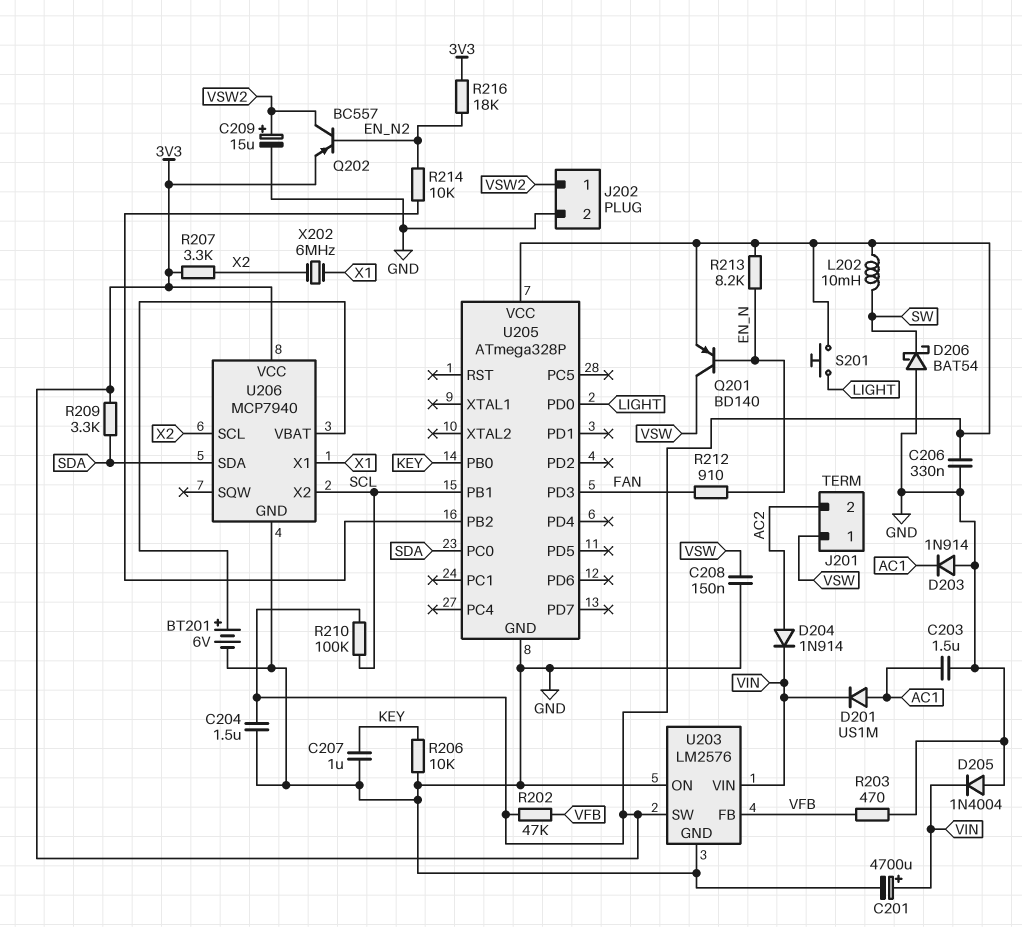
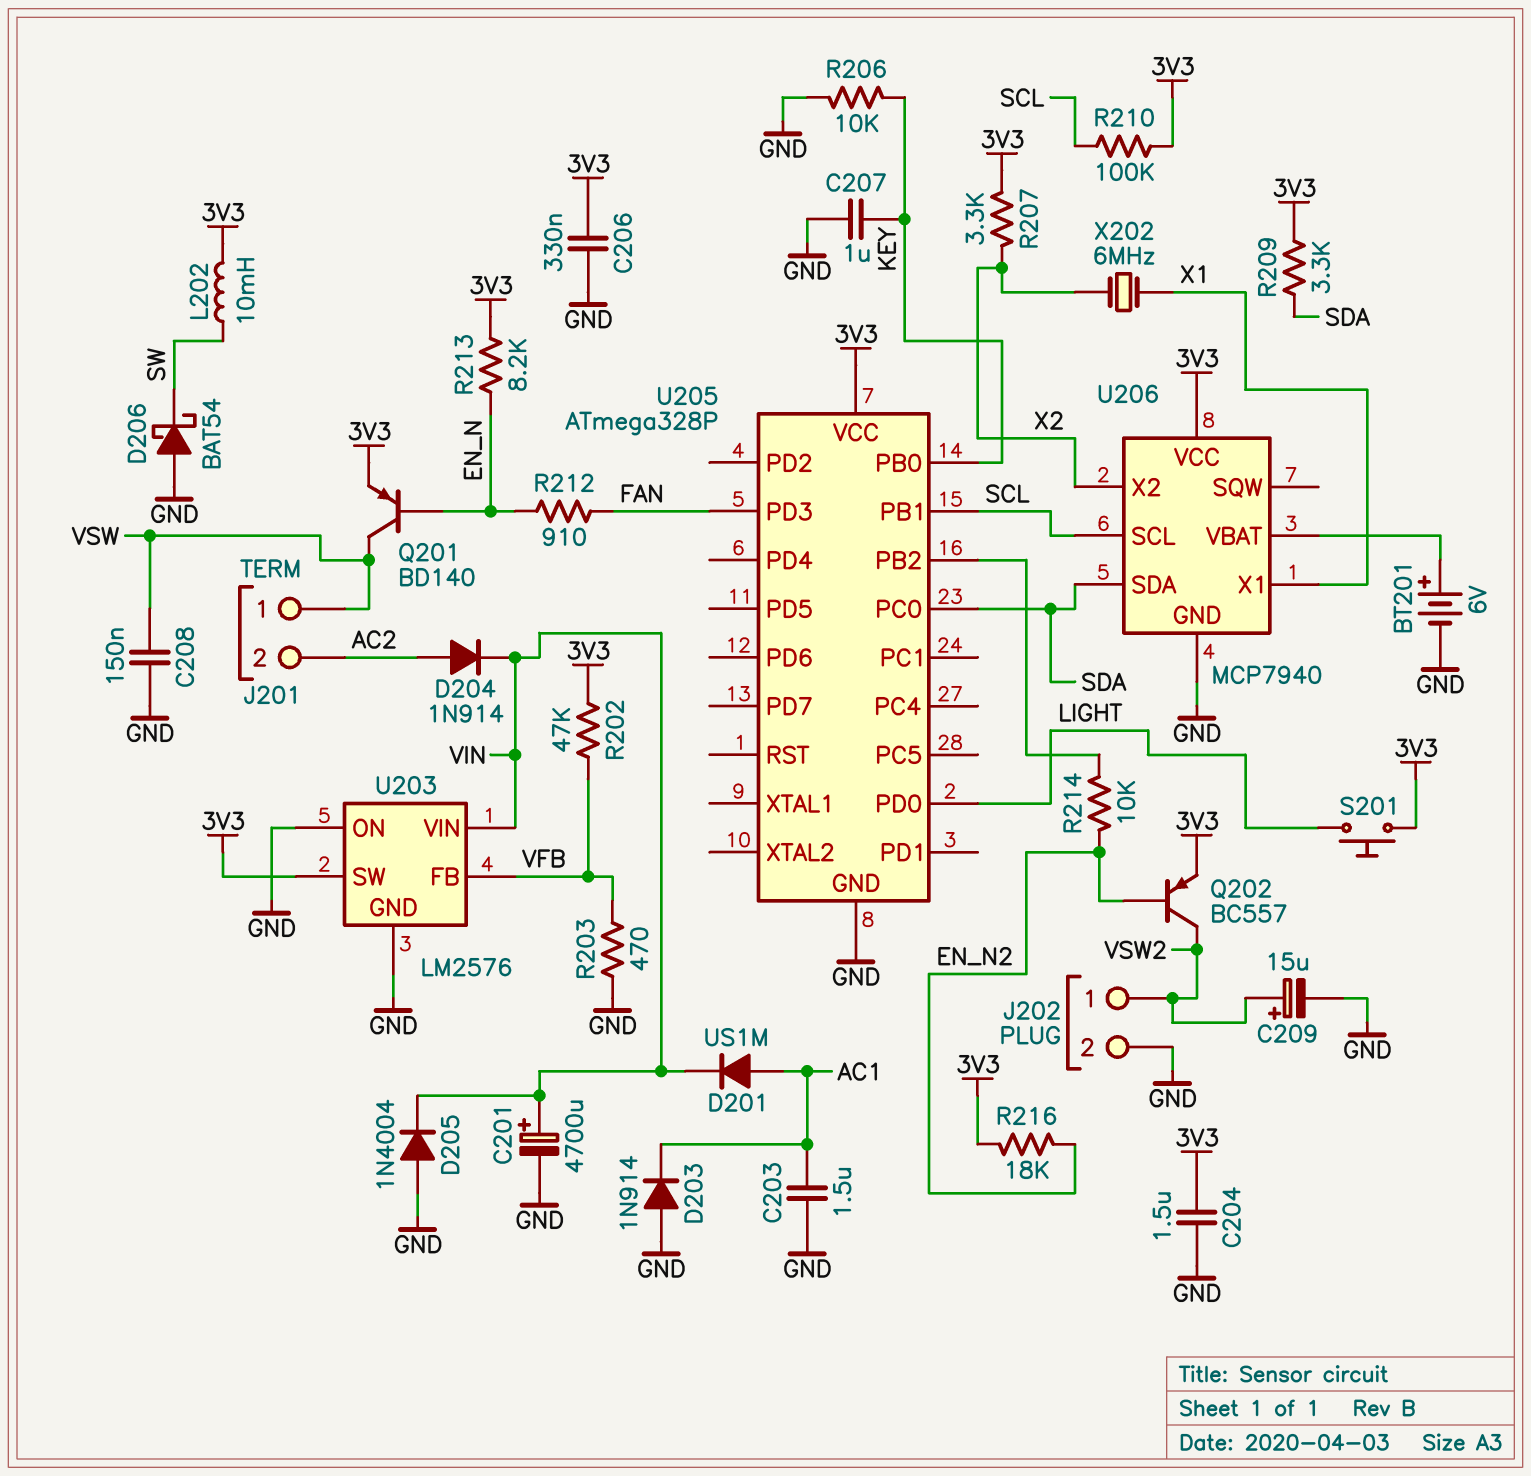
U206 pin SCL: X2 -> SCL
U206 pin X2: SCL -> X2

